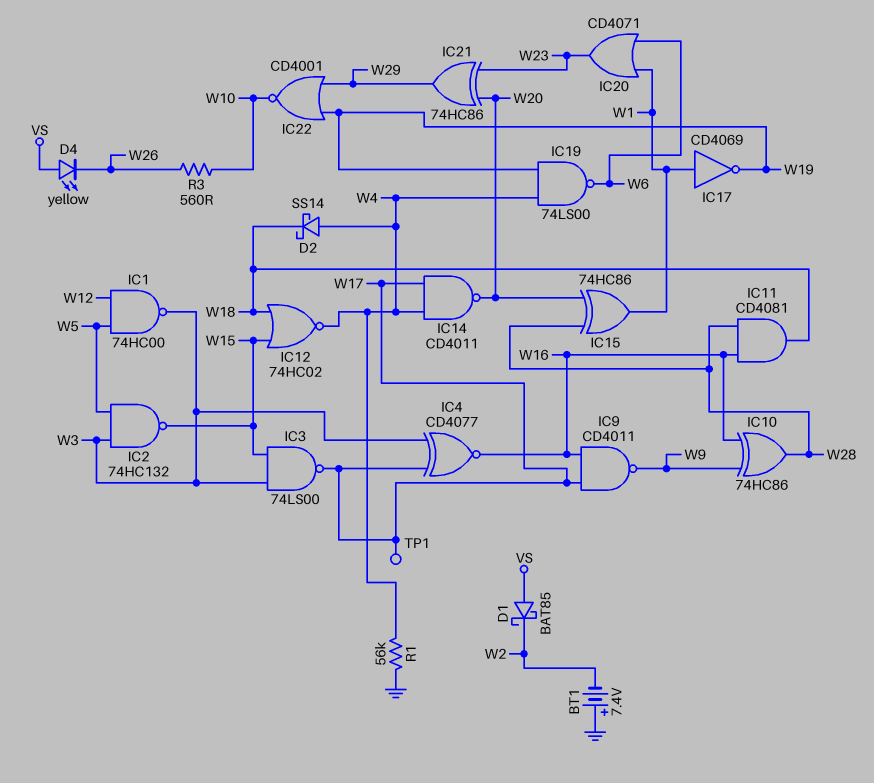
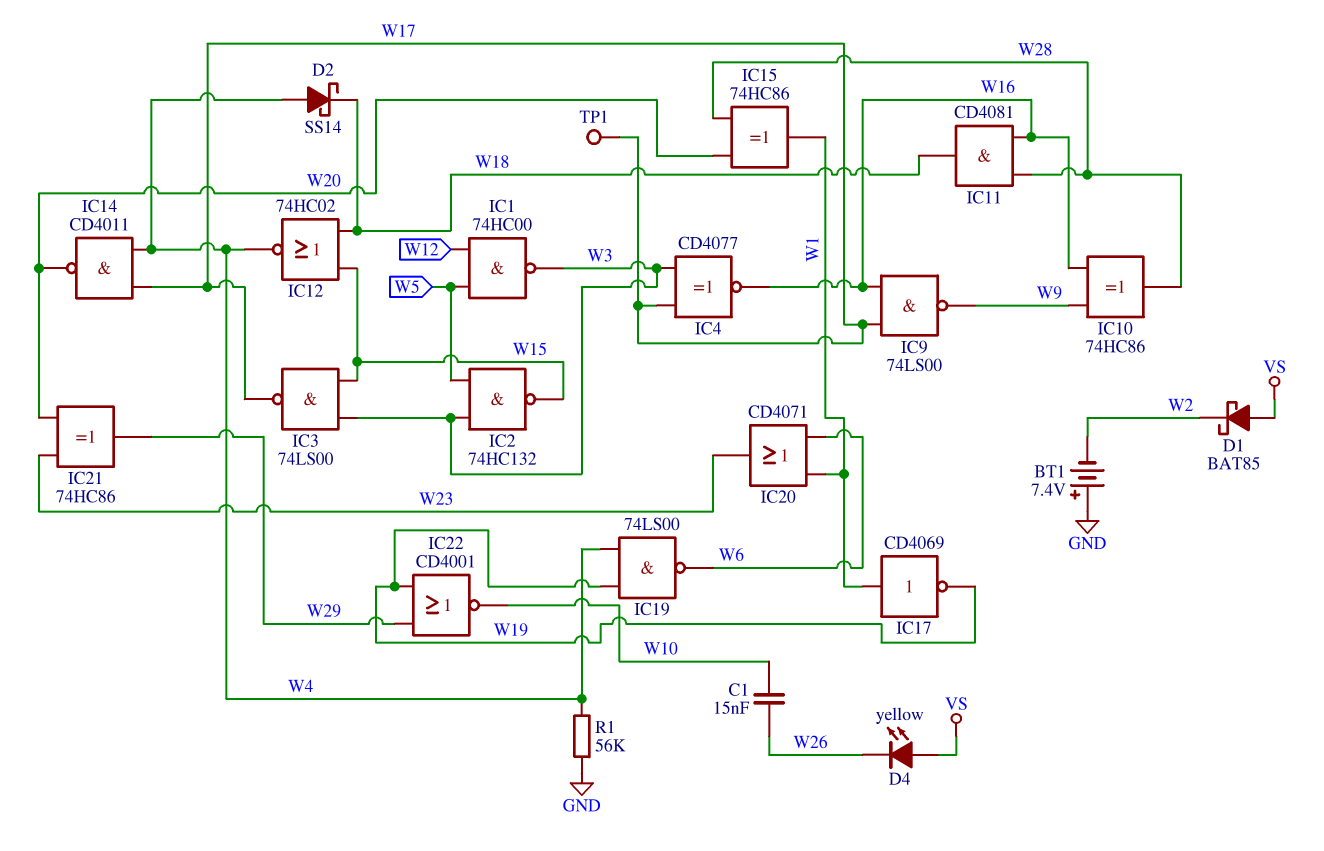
C1: none -> 15nF (W10, W26)
IC9: NAND CD4011 (in W16, in W17, out W9) -> NAND 74LS00 (in W16, in W17, out W9)
R3: 560 (W10, W26) -> none

